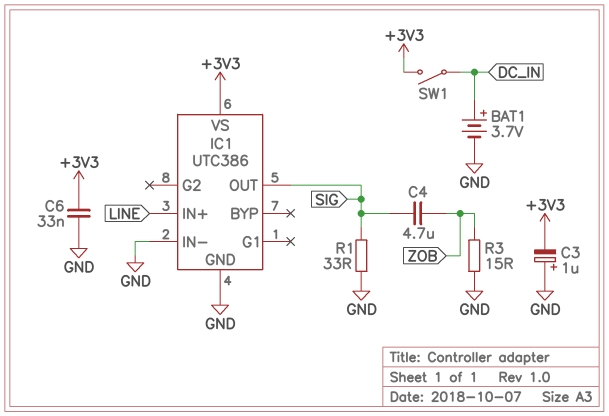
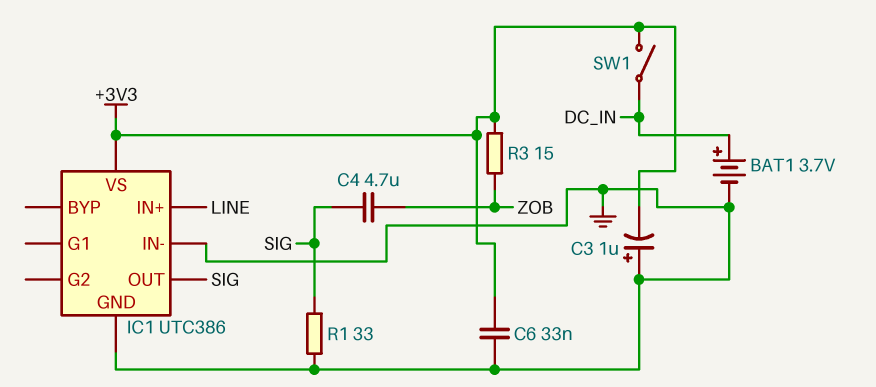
R3: 15 (GND, ZOB) -> 15 (+3V3, ZOB)

